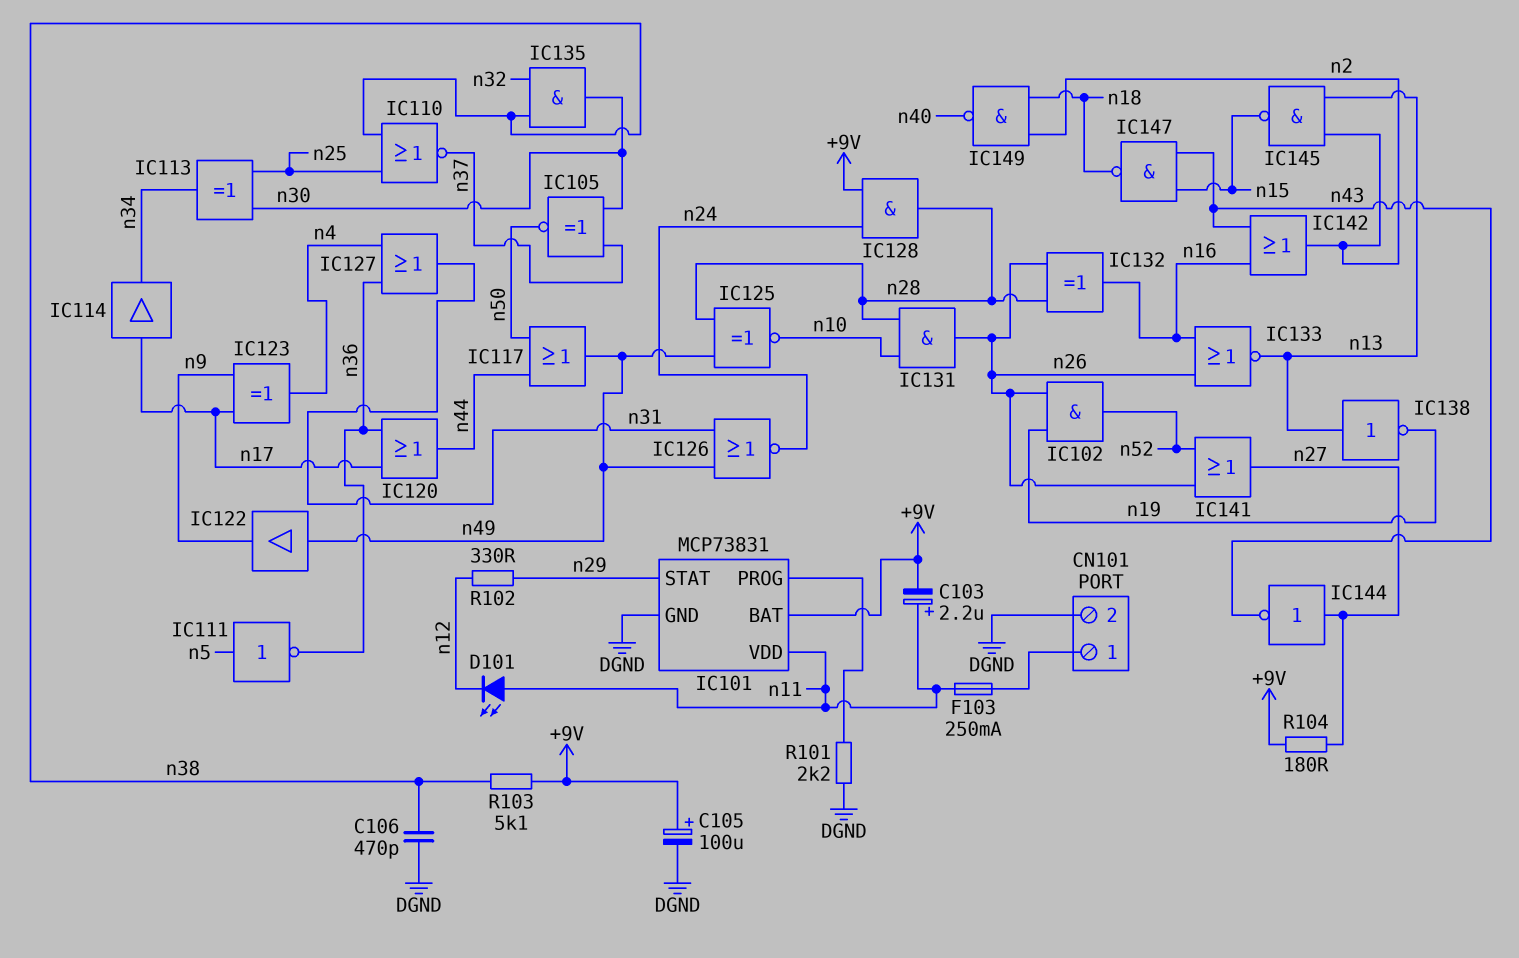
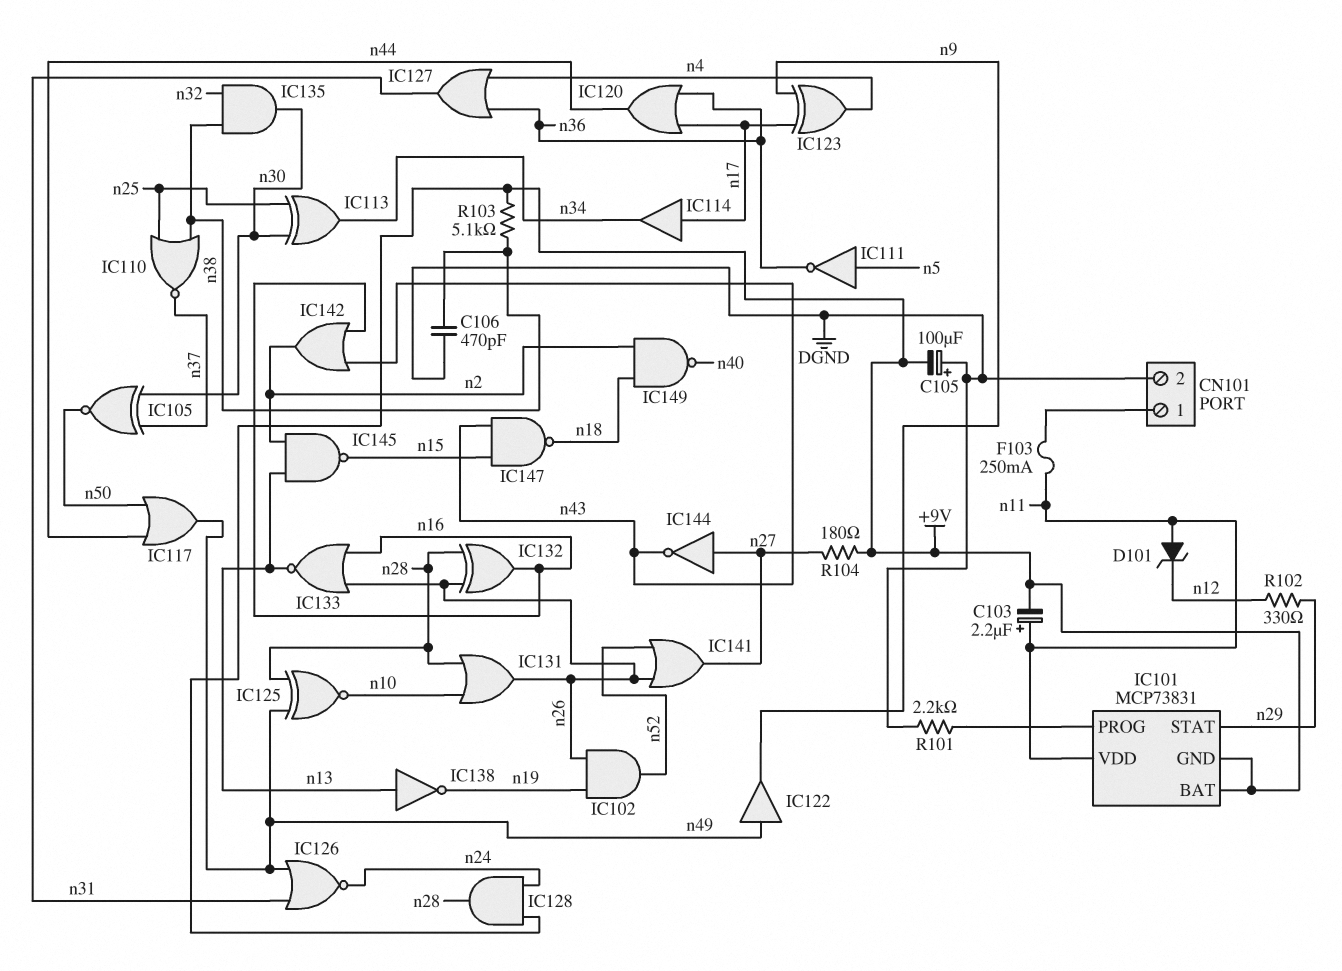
C105: 100uF (plus +9V, minus DGND) -> 100uF (plus DGND, minus +9V)
D101: LED (A n11, K n12) -> zener (A n11, K n12)
IC101 pin GND: DGND -> +9V
IC131: AND (in n10, in n28, out n26) -> OR (in n10, in n28, out n26)

